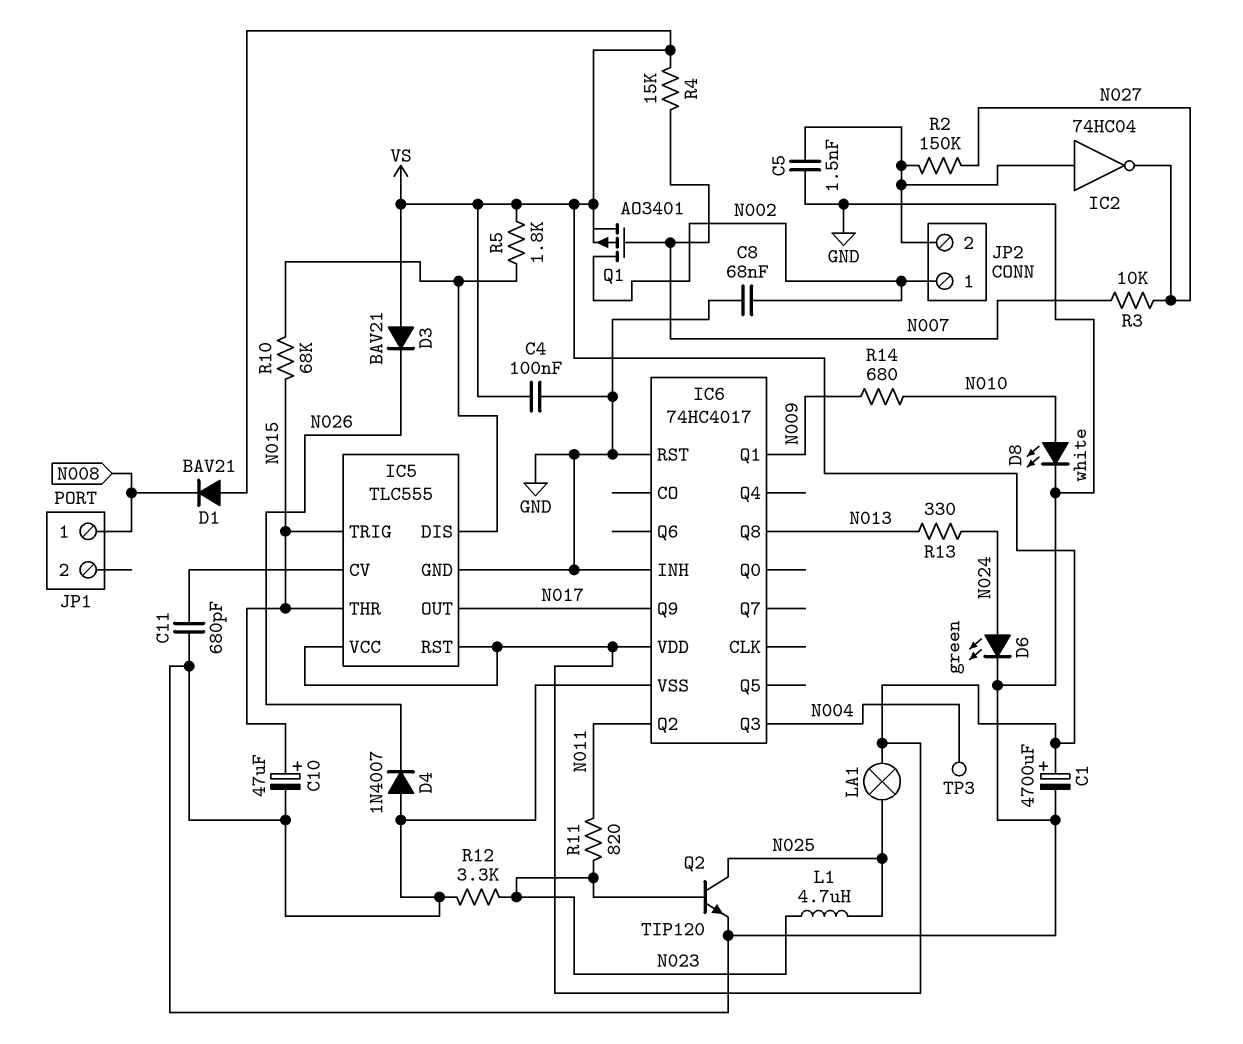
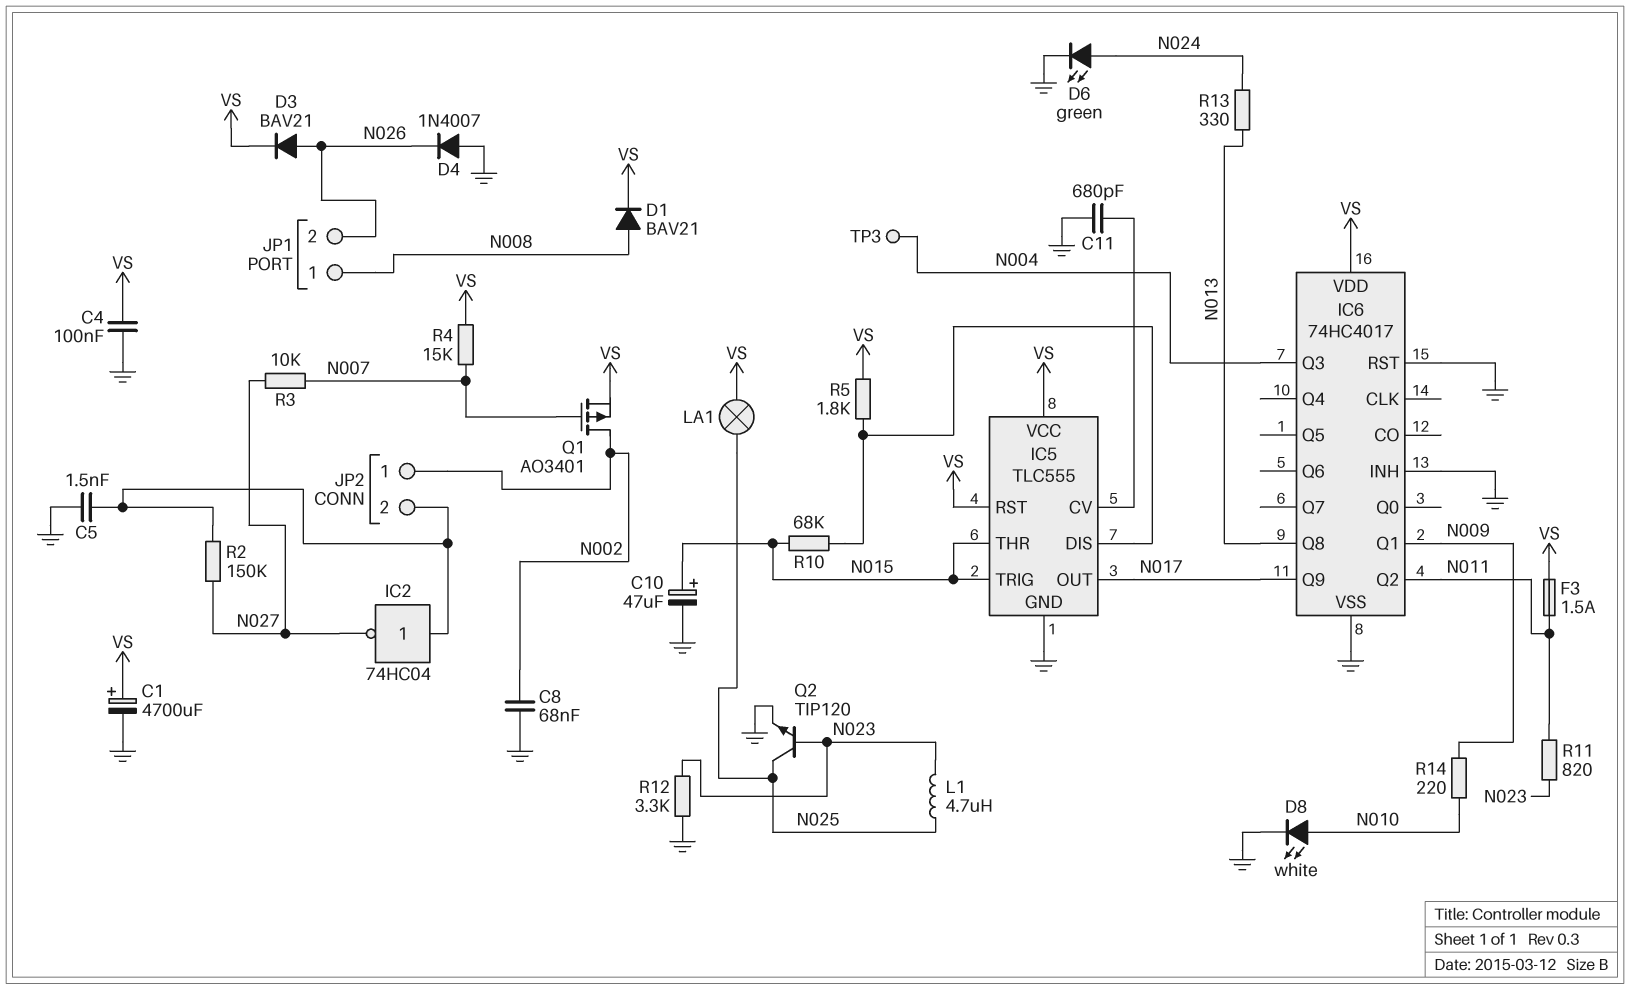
D1: diode BAV21 (A VS, K N008) -> diode BAV21 (A N008, K VS)
D3: diode BAV21 (A VS, K N026) -> diode BAV21 (A N026, K VS)
F3: none -> 1.5A (N011, VS)
JP1 pin 2: none -> N026
R14: 680 (N009, N010) -> 220 (N009, N010)

